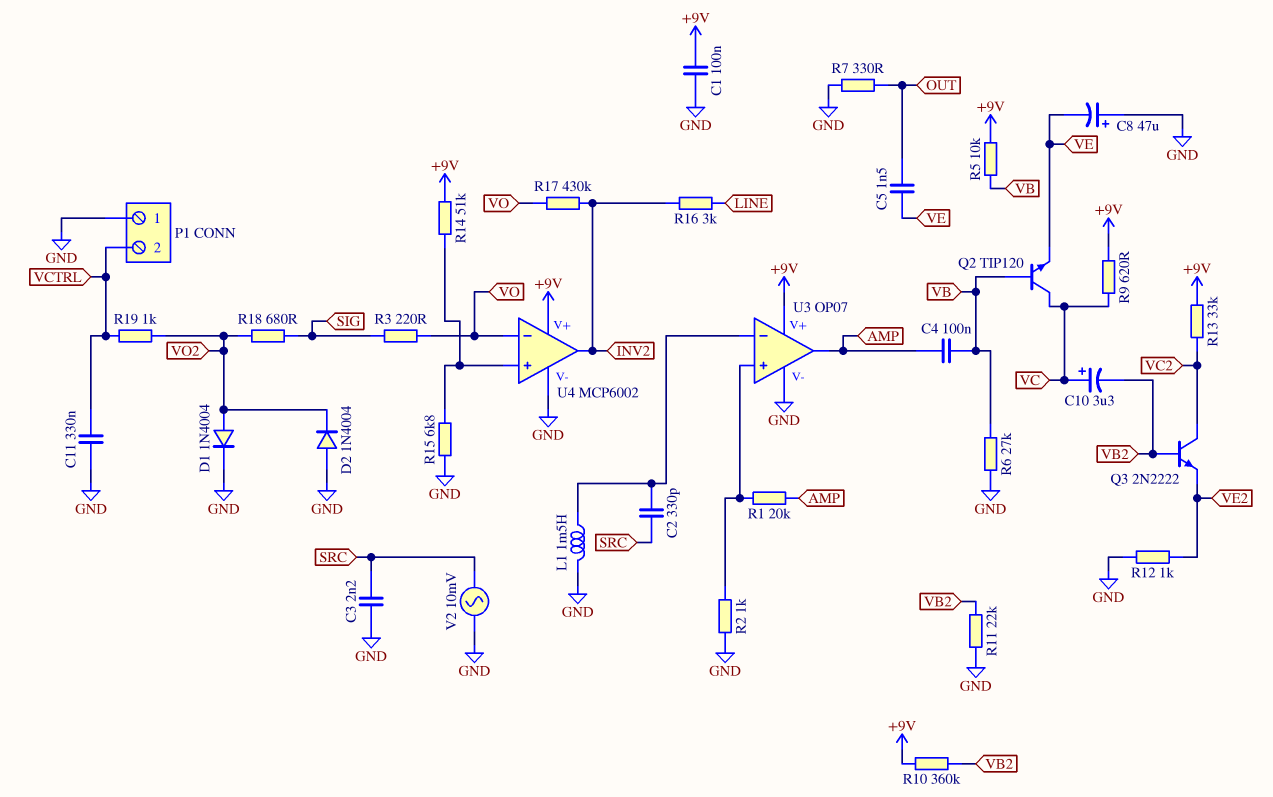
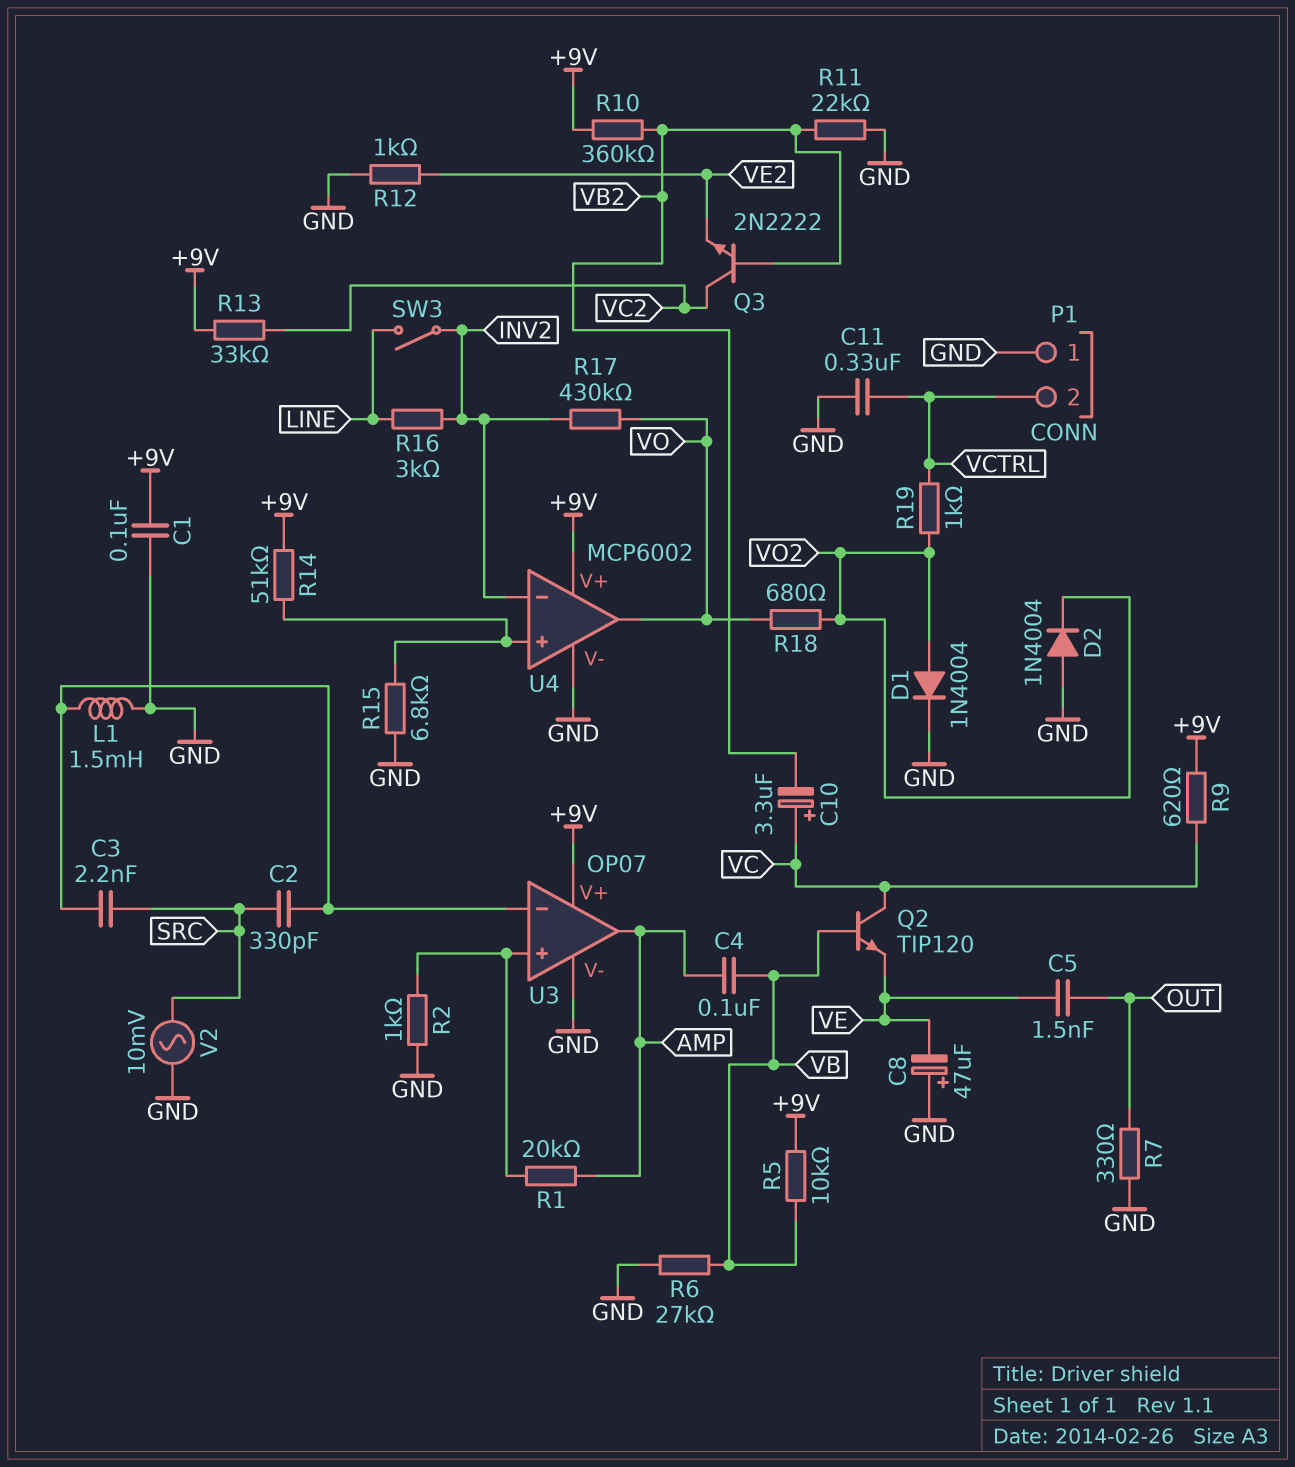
C3: 2.2nF (GND, SRC) -> 2.2nF (SRC, U3/in-)
R3: 220 (SIG, VO) -> none
R18: 680 (SIG, VO2) -> 680 (VO, VO2)
SW3: none -> switch (INV2, LINE)
U4 pin in-: VO -> INV2
U4 pin out: INV2 -> VO

